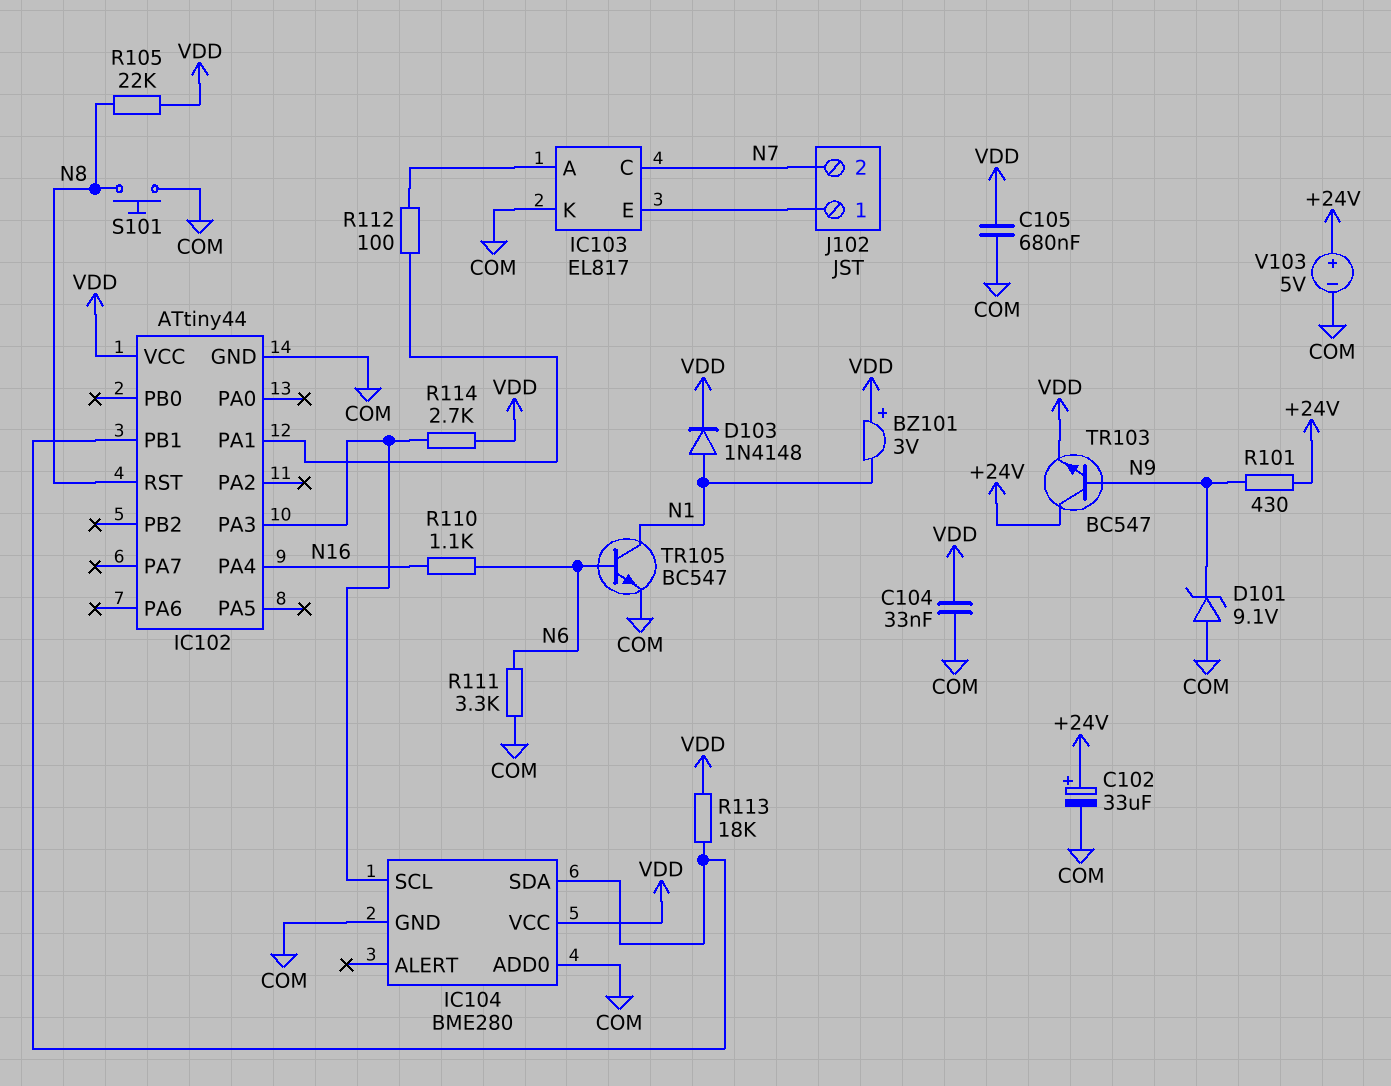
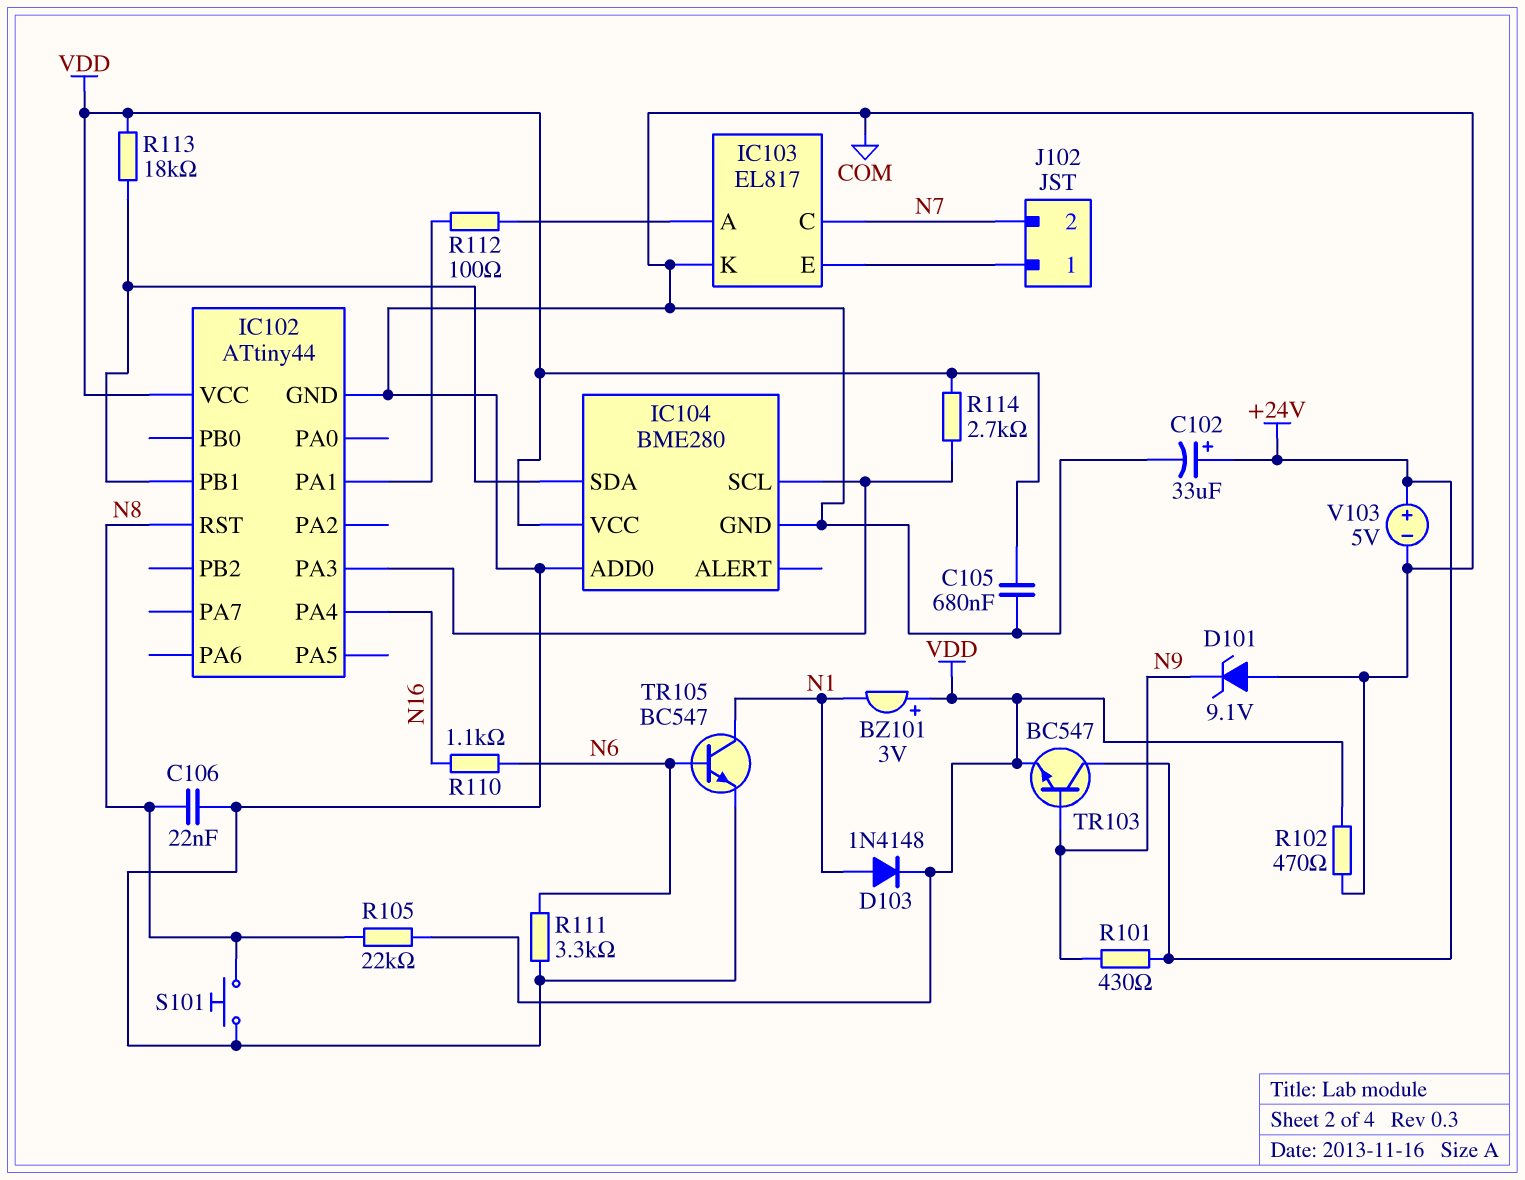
C104: 33nF (COM, VDD) -> none
C106: none -> 22nF (COM, N8)
R102: none -> 470 (COM, VDD)

